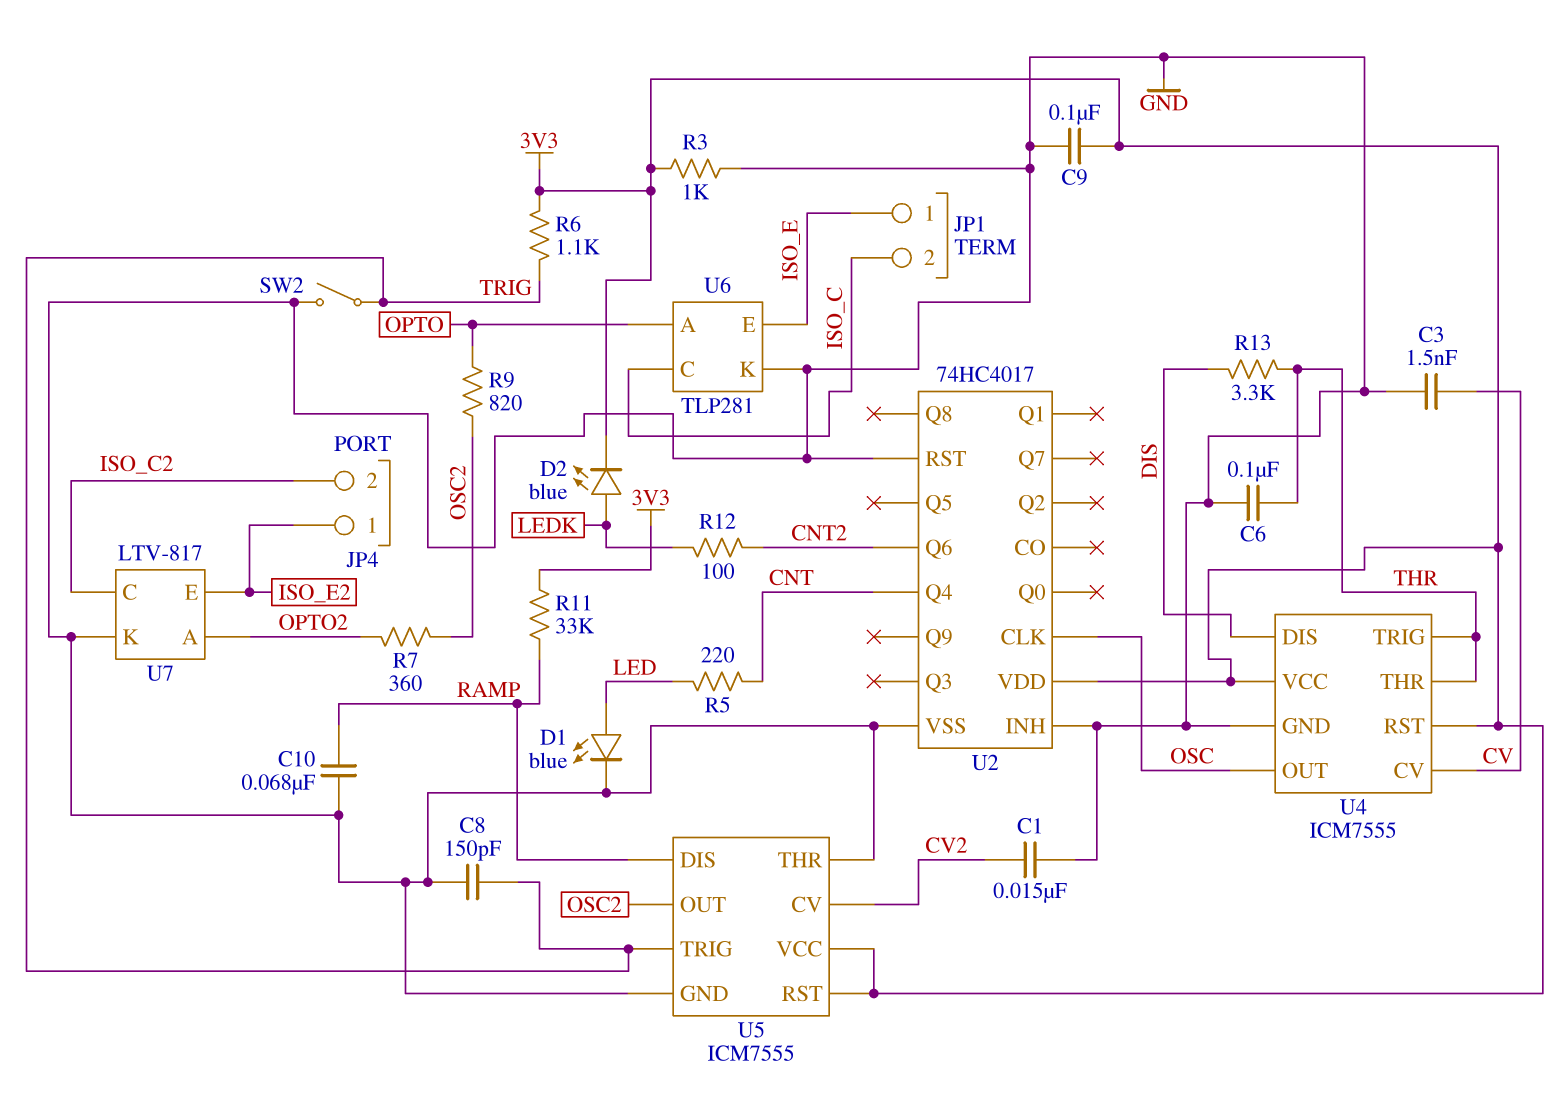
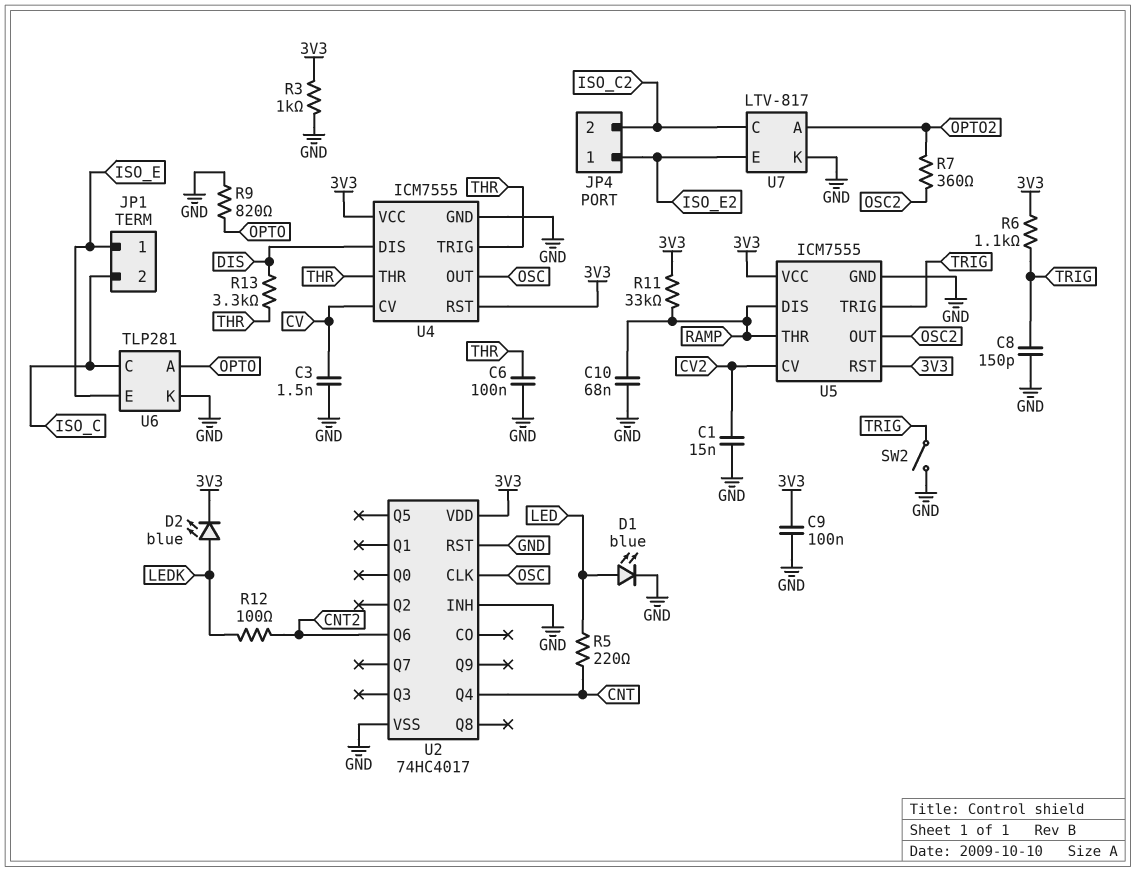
R9: 820 (OPTO, OSC2) -> 820 (GND, OPTO)
U5 pin THR: GND -> RAMP

